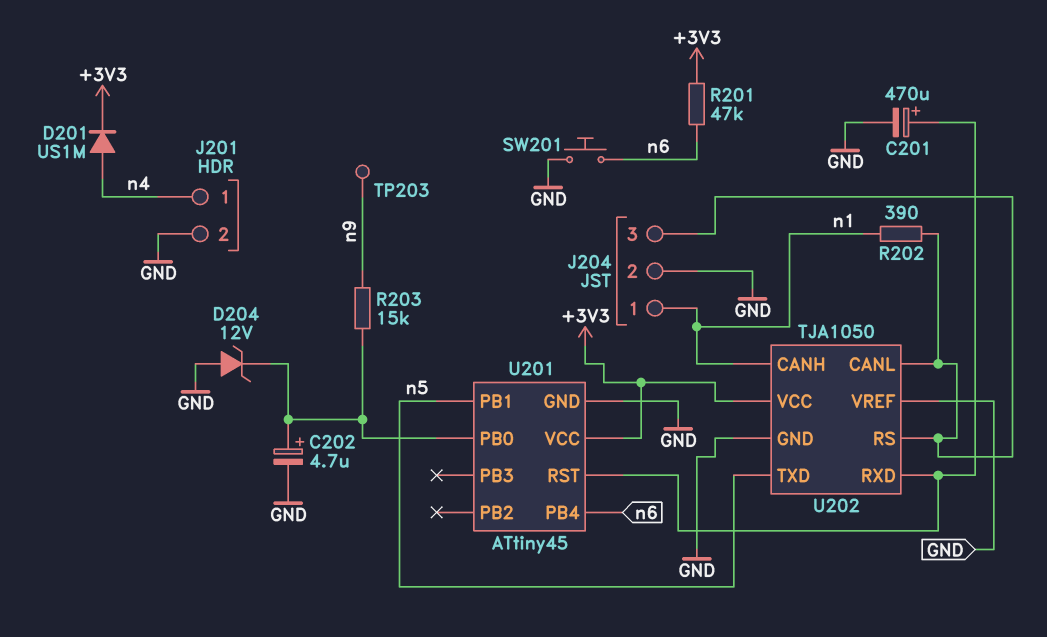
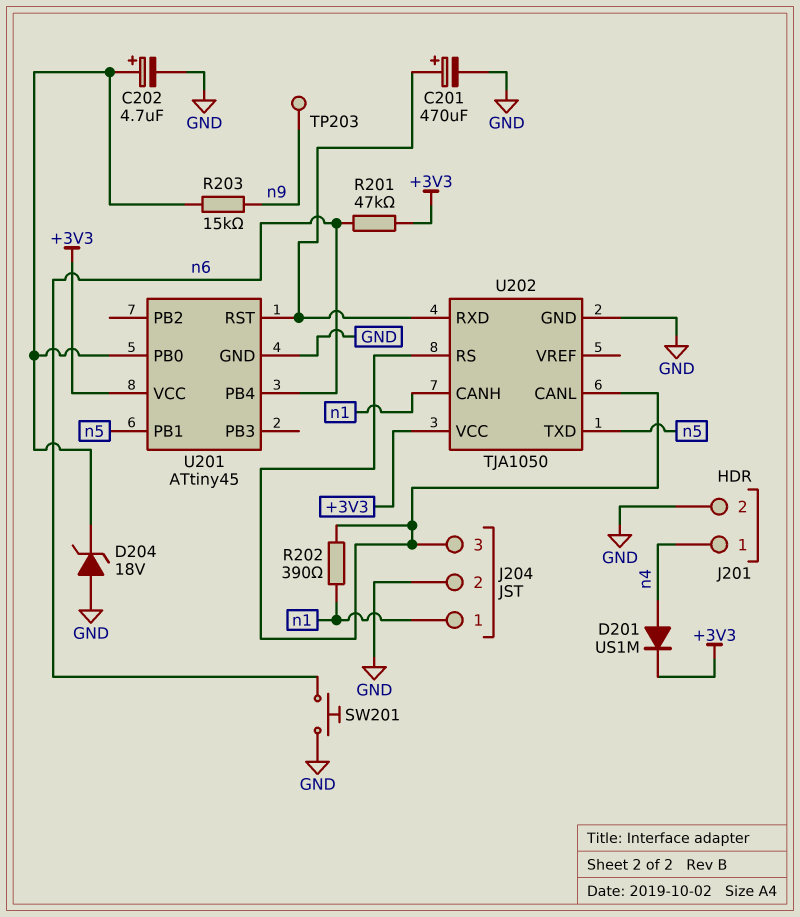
D204: zener 12V (A GND, K U201/PB0) -> zener 18V (A GND, K U201/PB0)
U202 pin VREF: GND -> none

